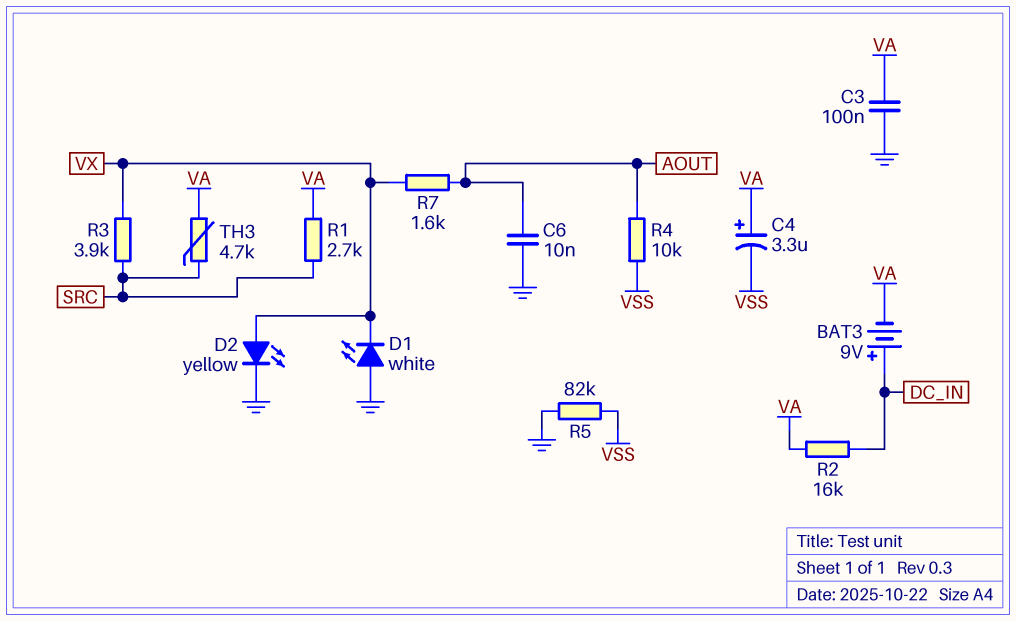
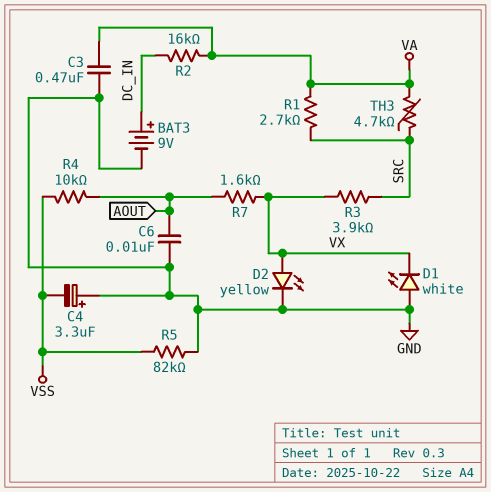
BAT3: 9V (plus DC_IN, minus VA) -> 9V (plus DC_IN, minus GND)
C3: 100nF (GND, VA) -> 470nF (GND, VA)
C4: 3.3uF (plus VA, minus VSS) -> 3.3uF (plus GND, minus VSS)

